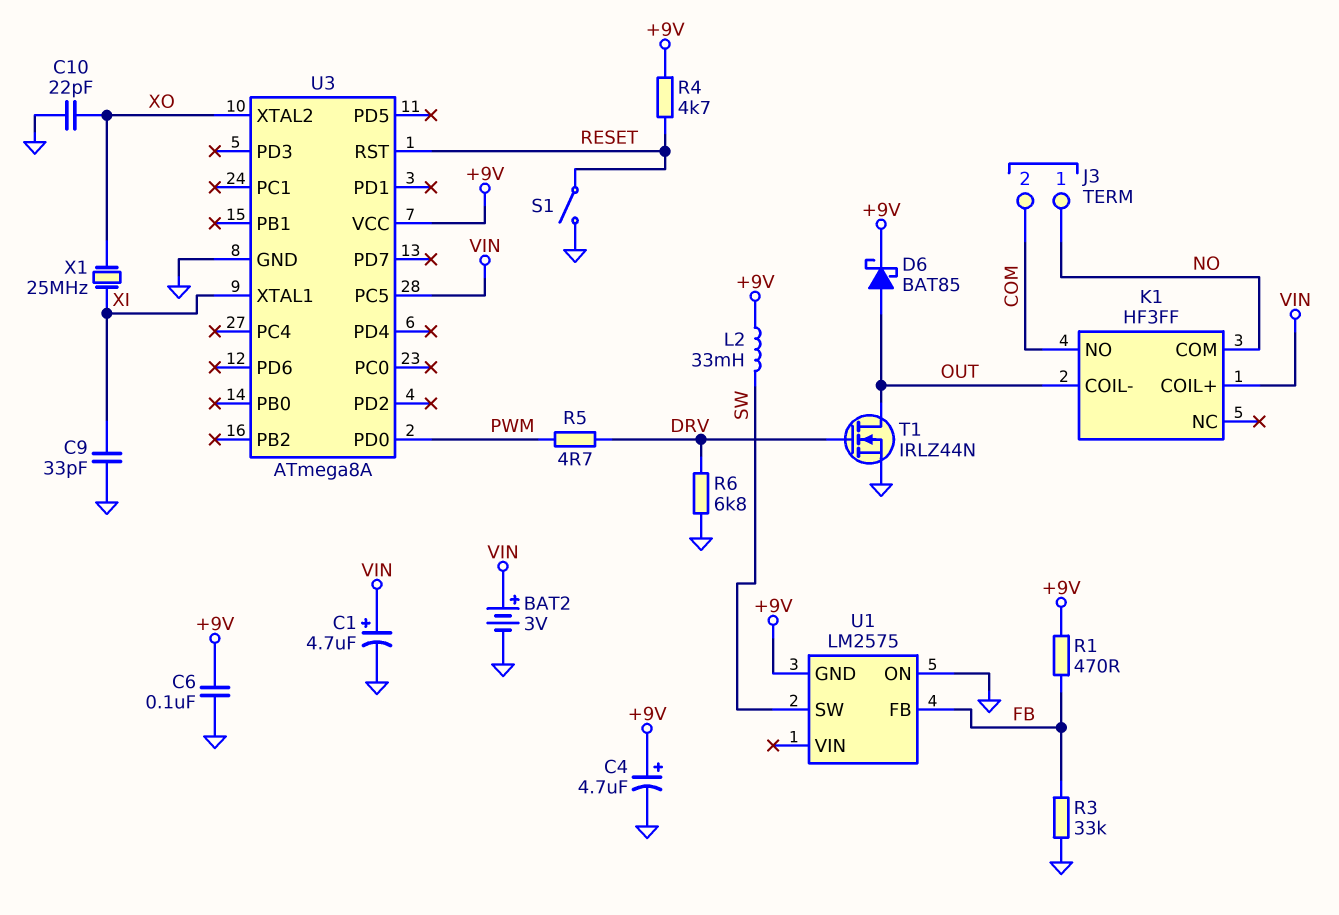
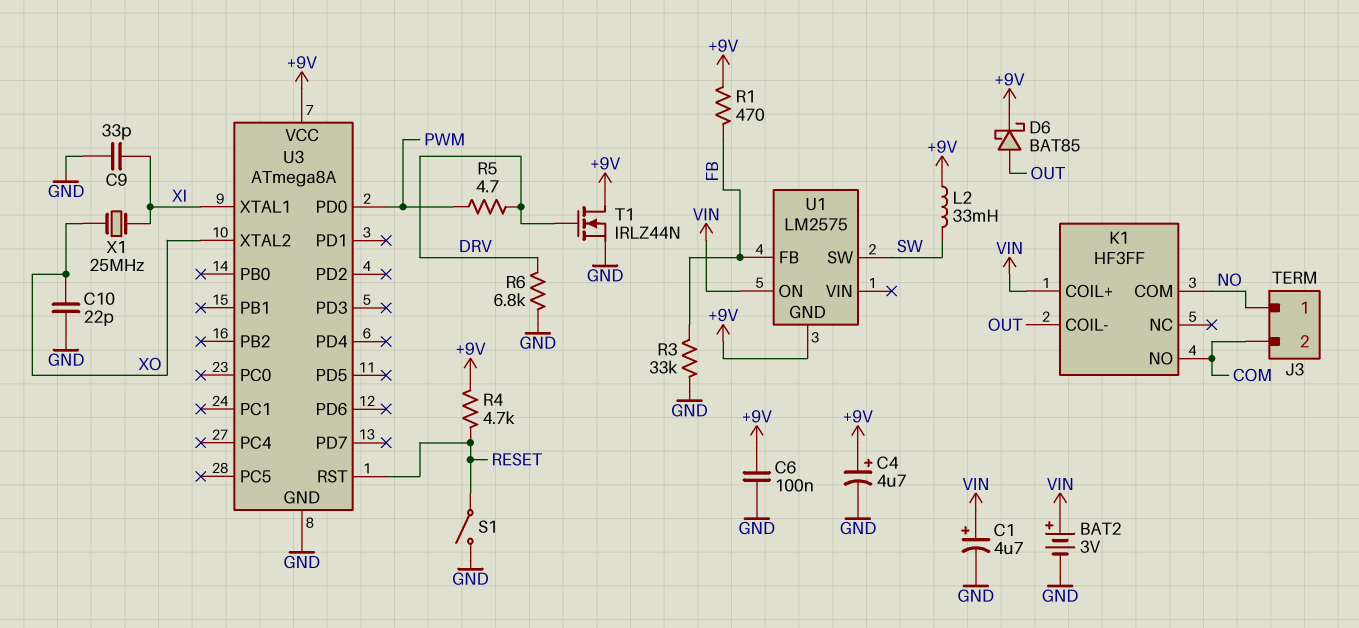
T1: NMOS IRLZ44N (G DRV, D OUT, S GND) -> NMOS IRLZ44N (G DRV, D +9V, S GND)
U1 pin ON: GND -> VIN
U3 pin PC5: VIN -> none

